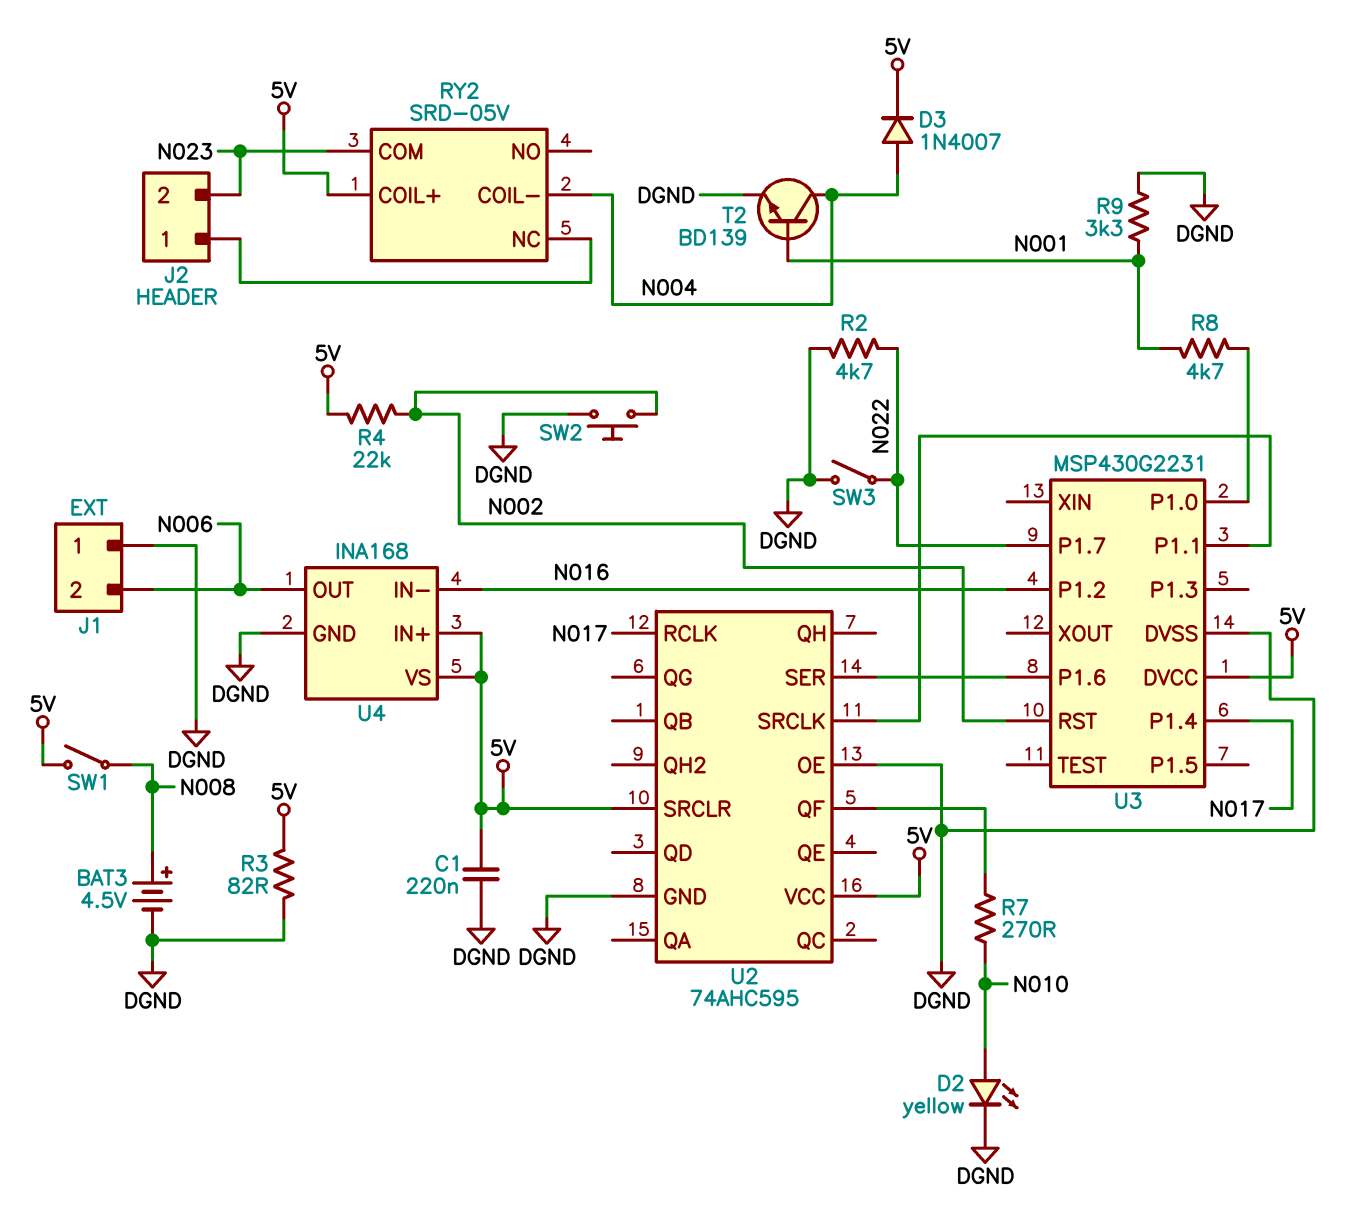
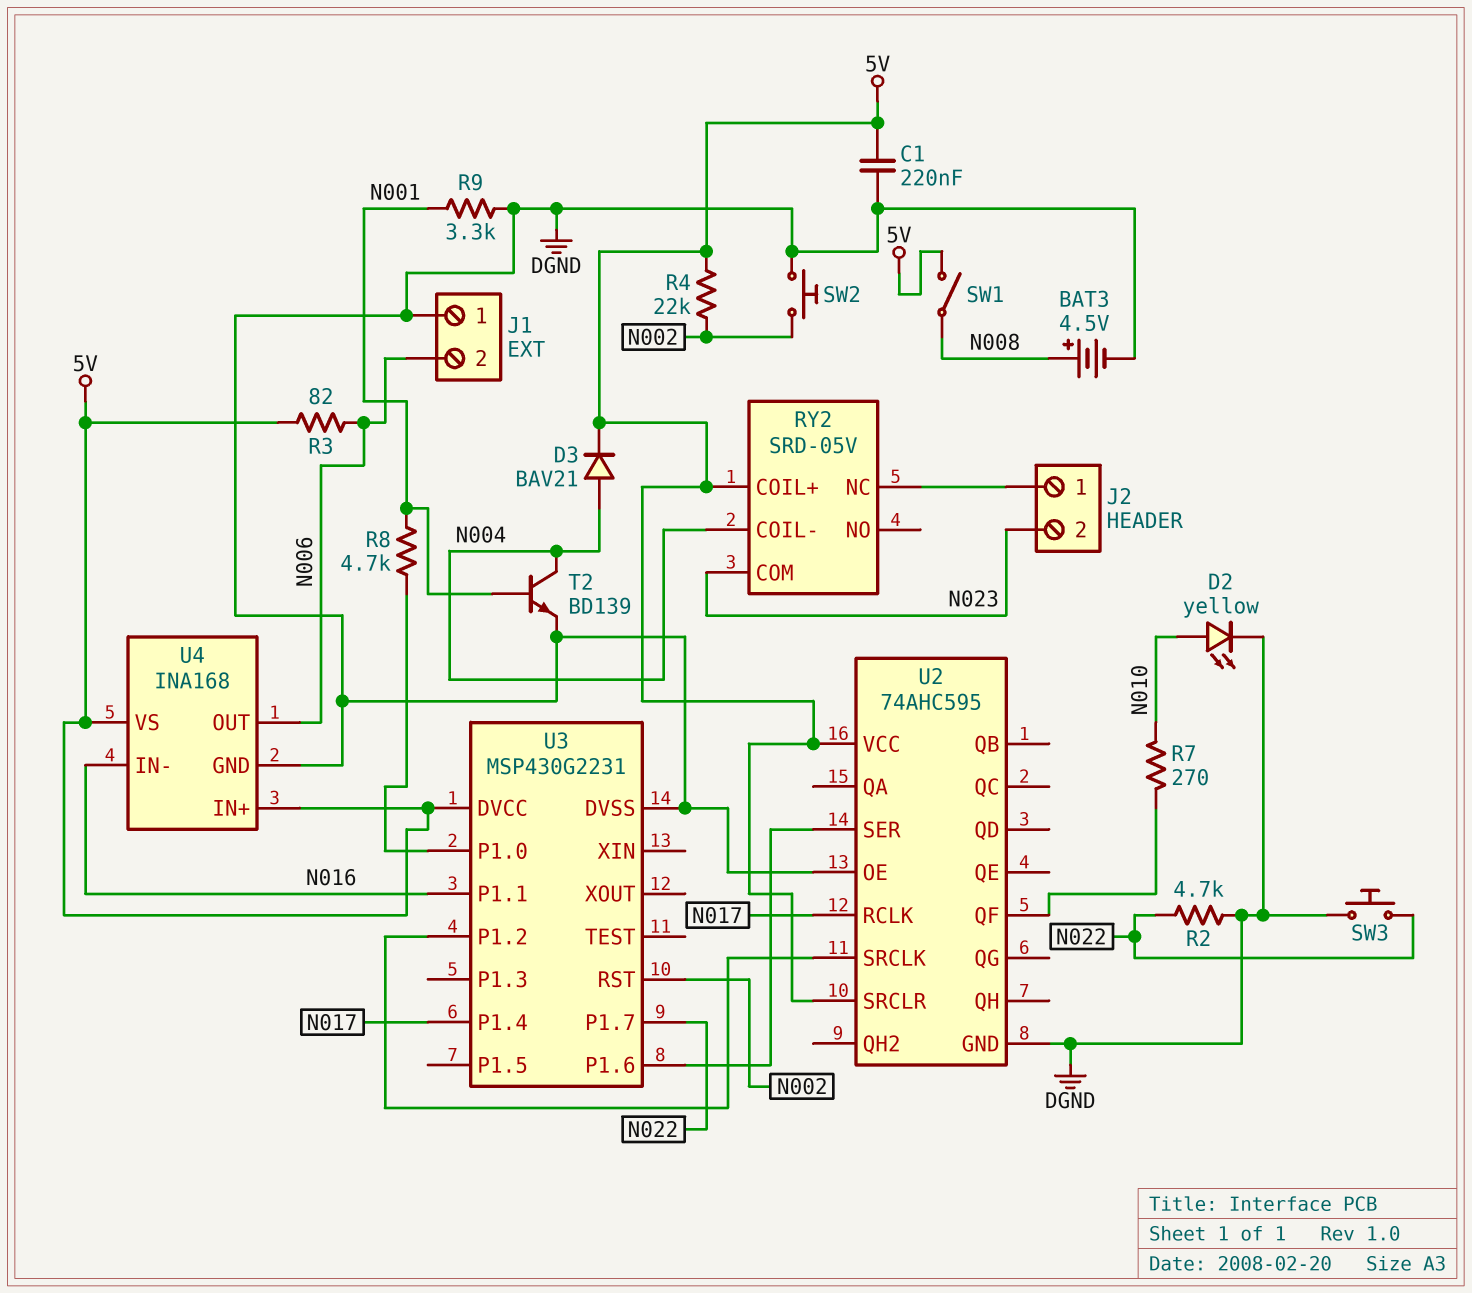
D3: diode 1N4007 (A N004, K 5V) -> diode BAV21 (A N004, K 5V)
R3: 82 (5V, DGND) -> 82 (5V, N006)
SW3: switch (DGND, N022) -> button (DGND, N022)
U3 pin P1.1: U2/SRCLK -> N016
U3 pin P1.2: N016 -> U2/SRCLK

